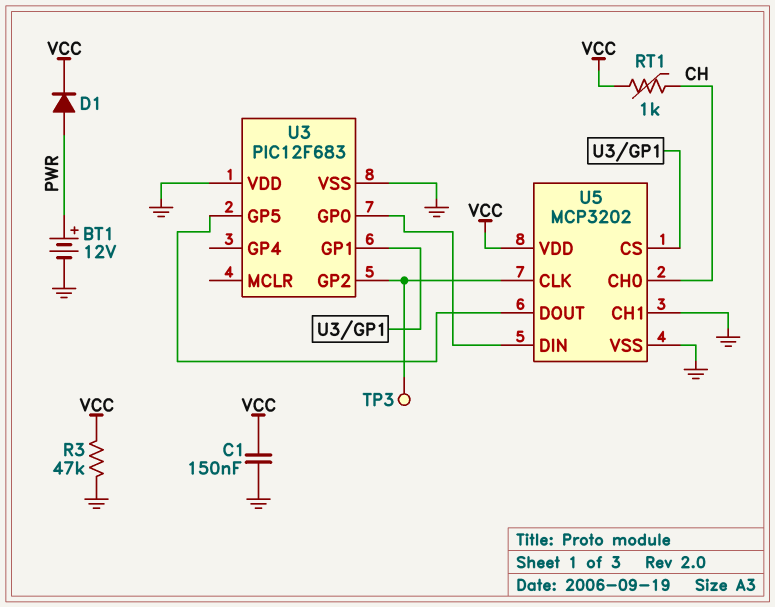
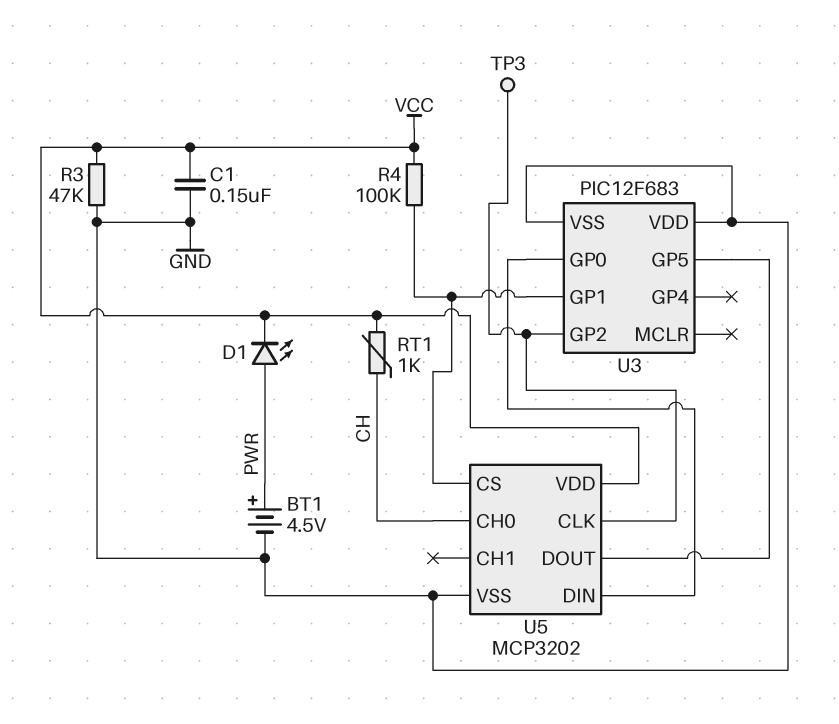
BT1: 12V (plus PWR, minus GND) -> 4.5V (plus PWR, minus GND)
D1: diode (A PWR, K VCC) -> LED (A PWR, K VCC)
R4: none -> 100k (U3/GP1, VCC)
U5 pin CH1: GND -> none

